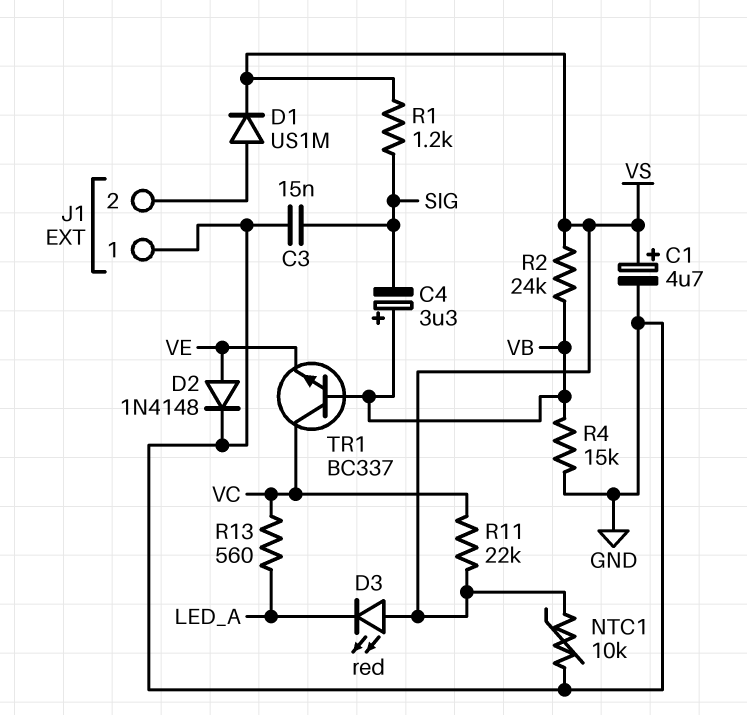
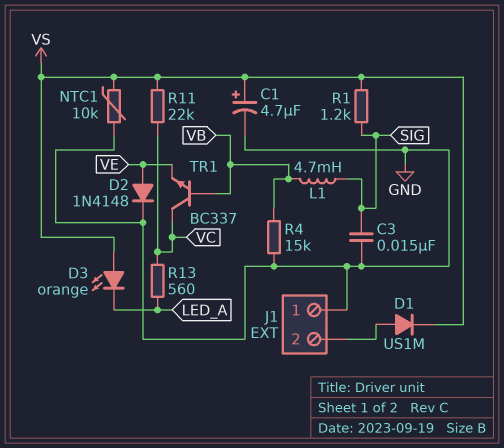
C4: 3.3uF (plus VB, minus SIG) -> none
D3: LED red (A VS, K LED_A) -> LED orange (A VS, K LED_A)
L1: none -> 4.7mH (SIG, VB)
R2: 24k (VB, VS) -> none

